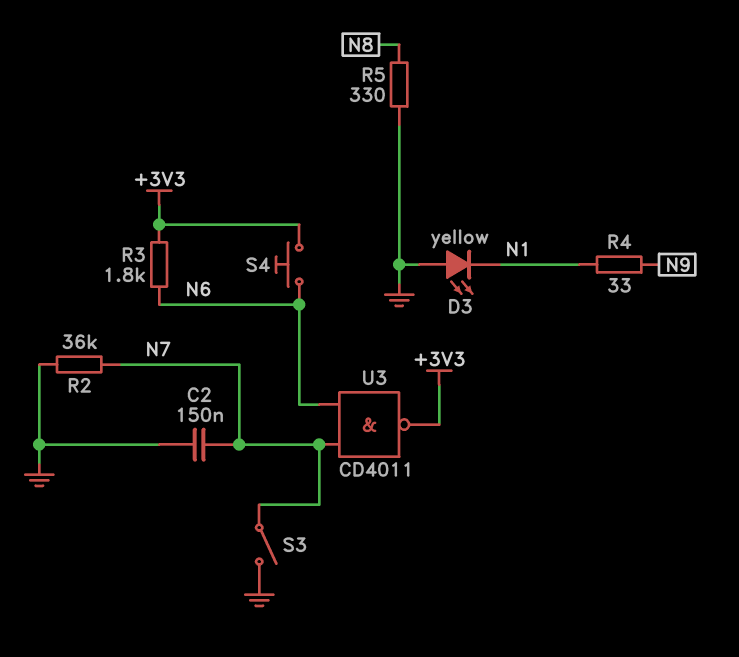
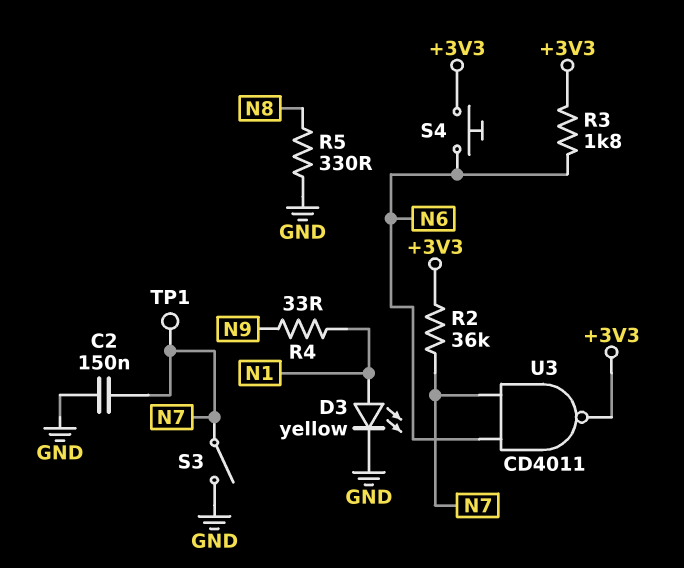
D3: LED yellow (A GND, K N1) -> LED yellow (A N1, K GND)
R2: 36k (GND, N7) -> 36k (+3V3, N7)
TP1: none -> test point (N7)

